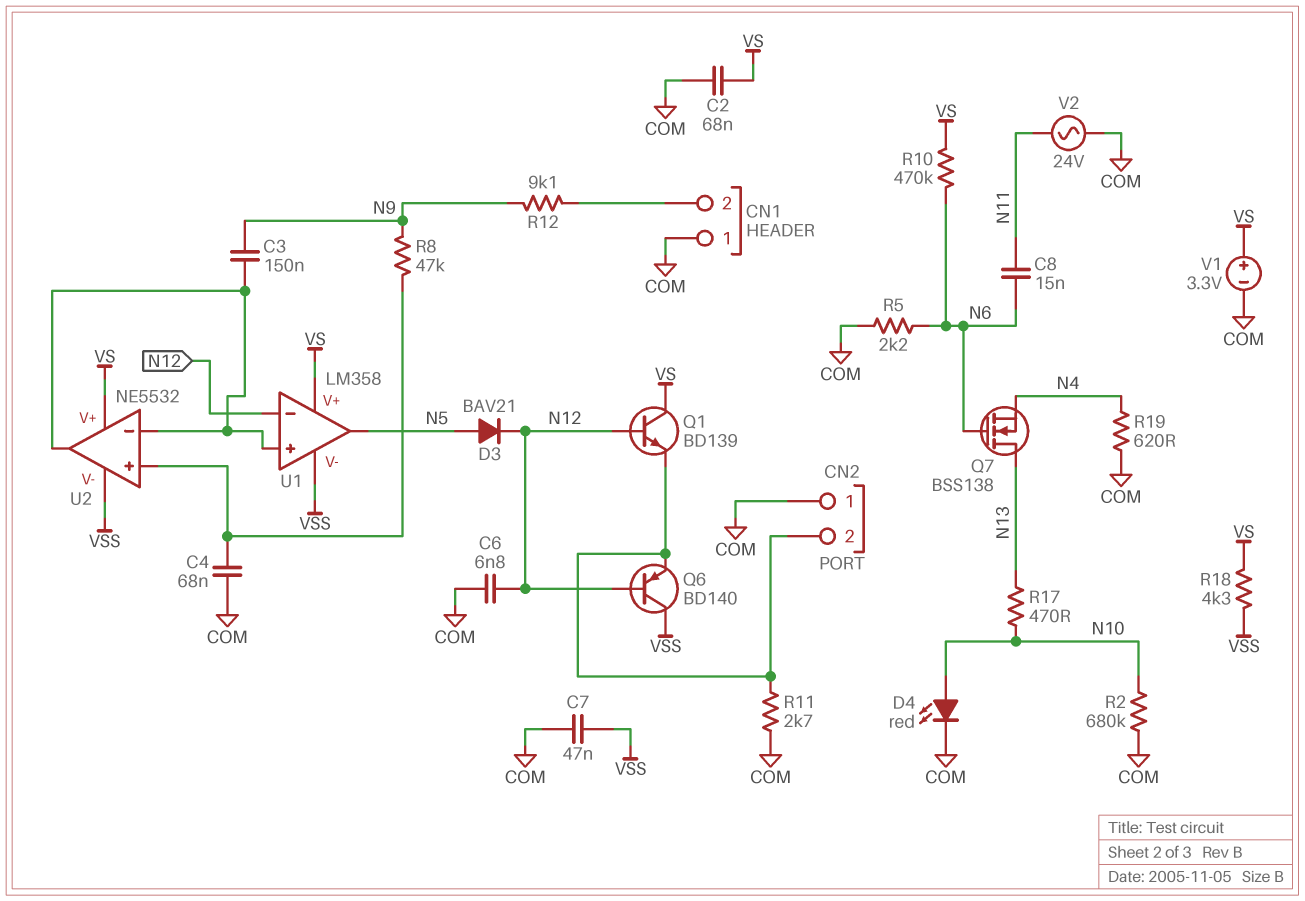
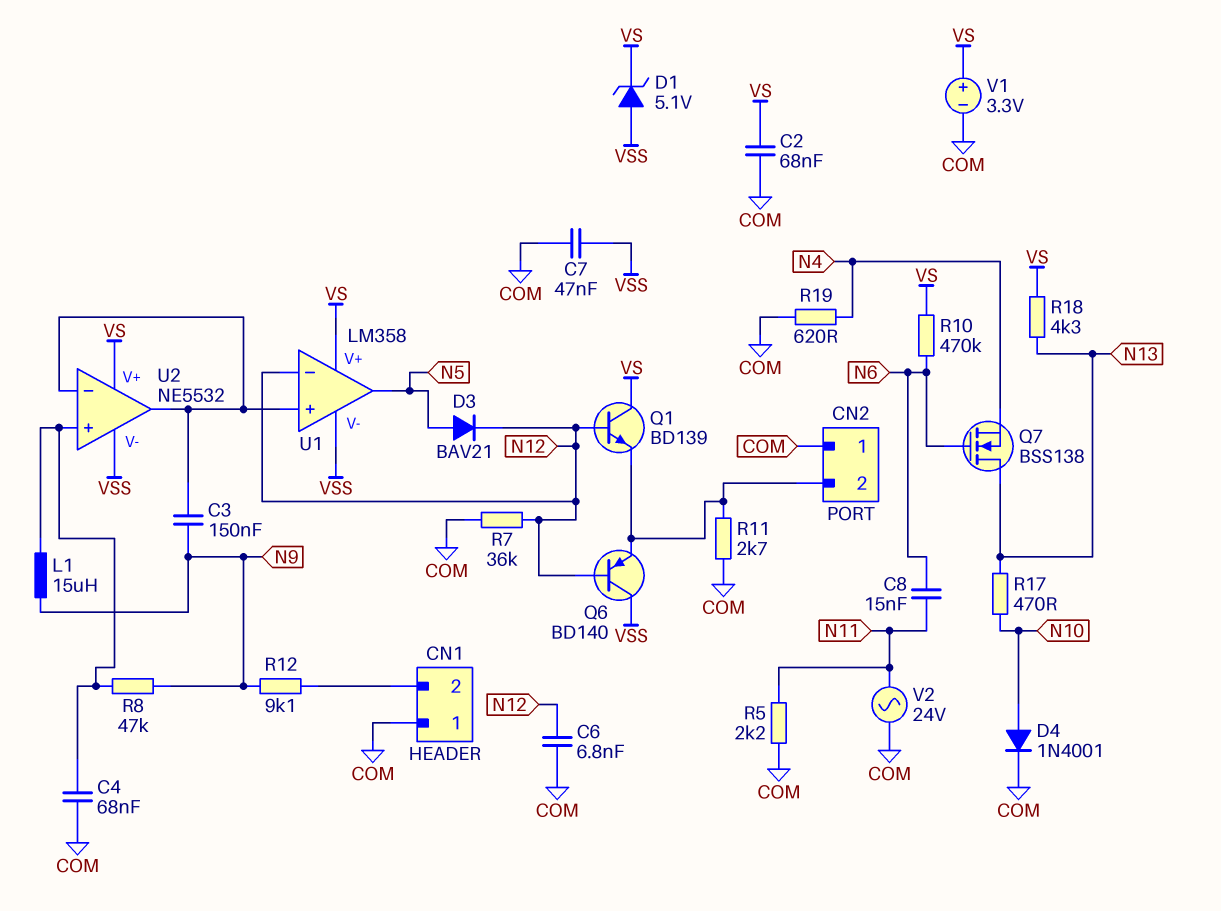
D1: none -> zener 5.1V (A VSS, K VS)
D4: LED red (A N10, K COM) -> diode 1N4001 (A N10, K COM)
L1: none -> 15uH (N9, U2/in+)
R2: 680k (COM, N10) -> none
R5: 2.2k (COM, N6) -> 2.2k (COM, N11)
R7: none -> 36k (COM, N12)
R18: 4.3k (VS, VSS) -> 4.3k (N13, VS)

